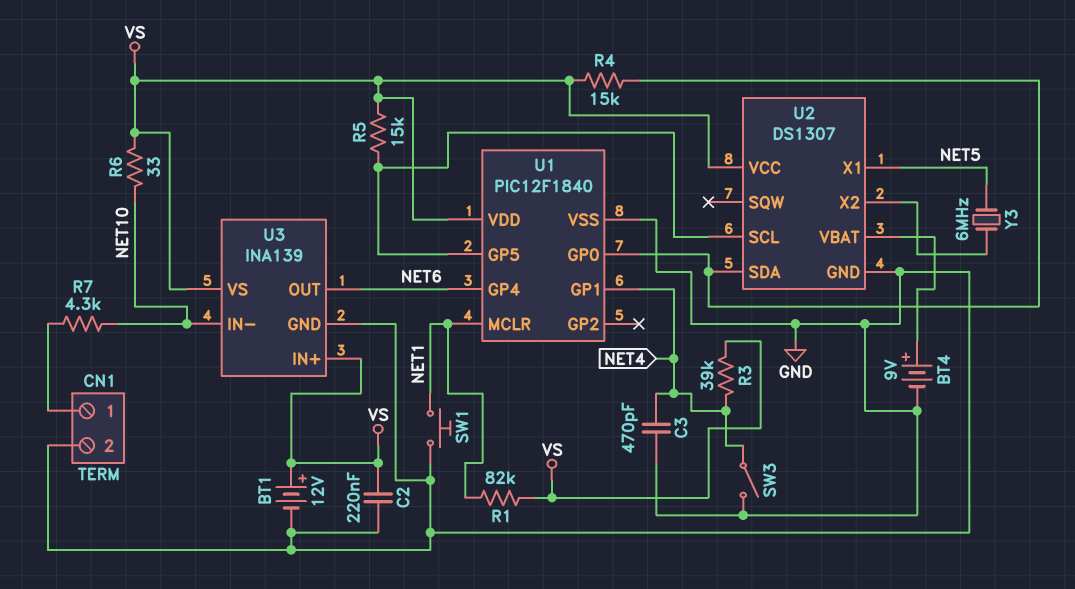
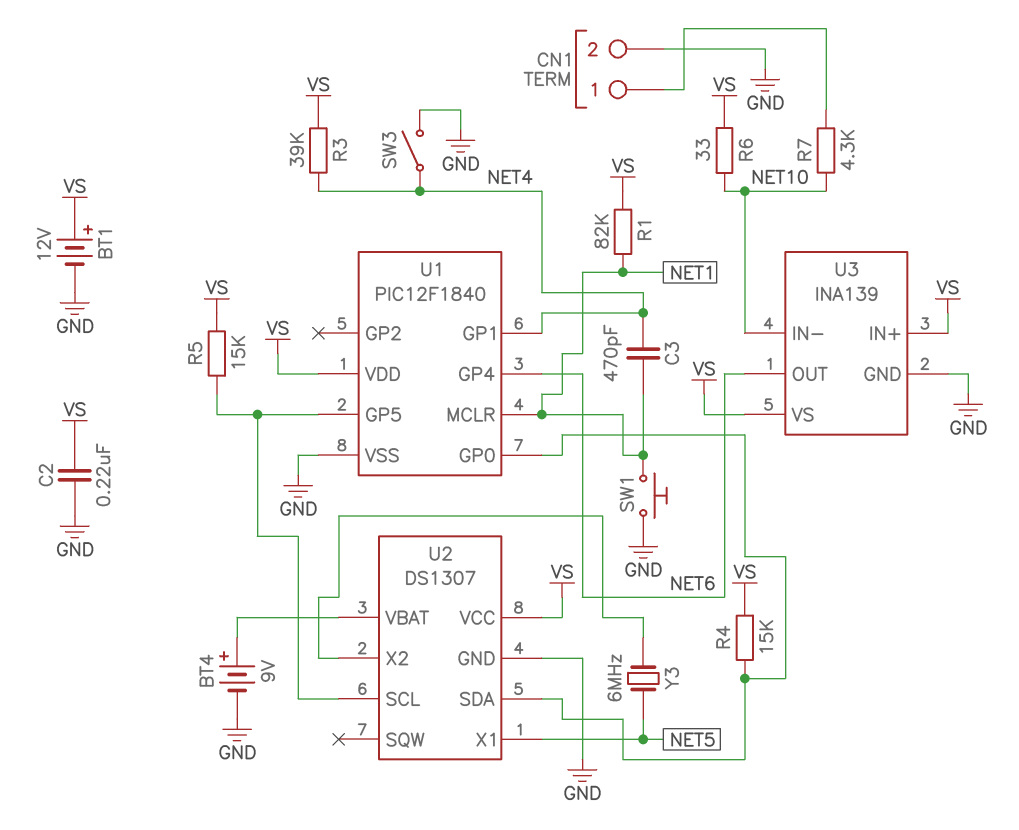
C3: 470pF (GND, NET4) -> 470pF (NET1, NET4)

